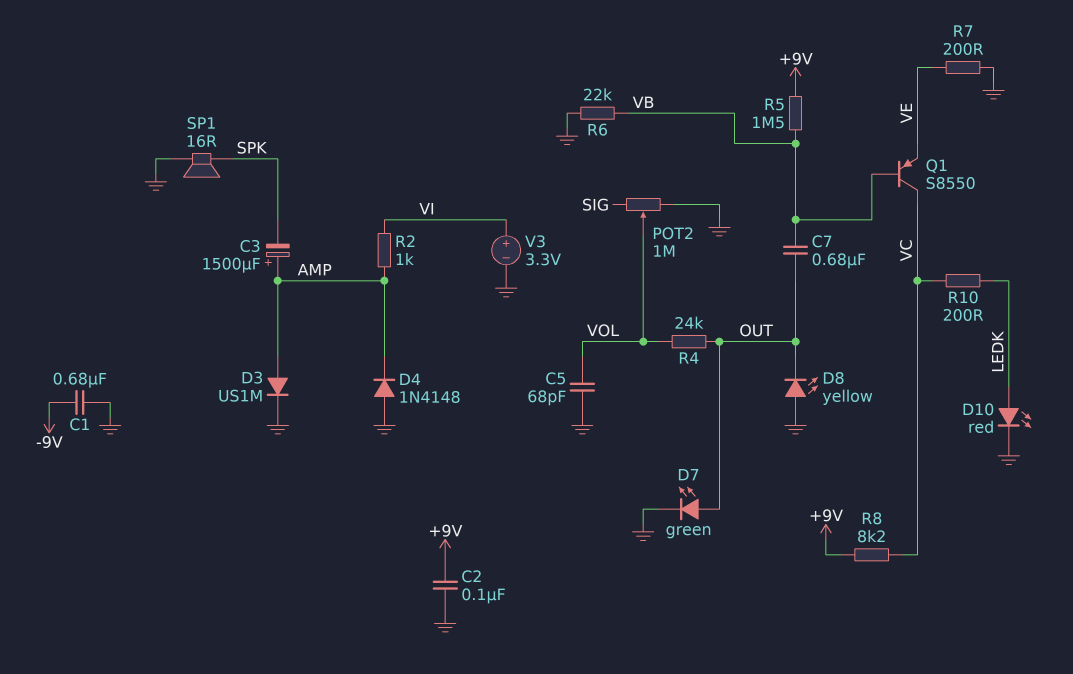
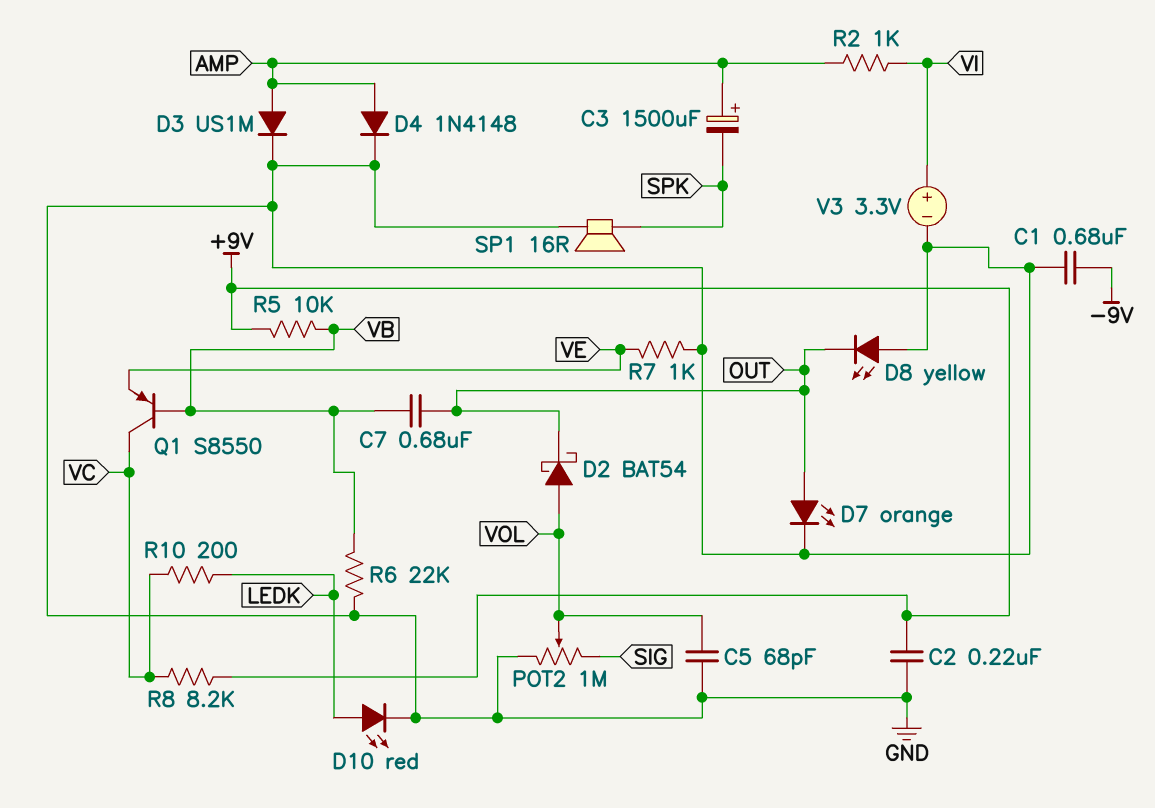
C2: 100nF (+9V, GND) -> 220nF (+9V, GND)
D2: none -> schottky BAT54 (A VOL, K OUT)
D4: diode 1N4148 (A GND, K AMP) -> diode 1N4148 (A AMP, K GND)
D7: LED green (A OUT, K GND) -> LED orange (A OUT, K GND)
R4: 24k (OUT, VOL) -> none
R5: 1.5M (+9V, VB) -> 10k (+9V, VB)
R7: 200 (GND, VE) -> 1k (GND, VE)

